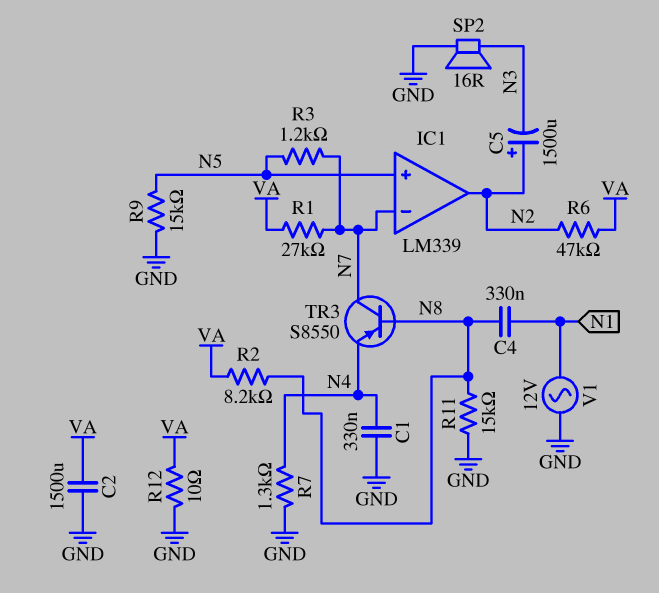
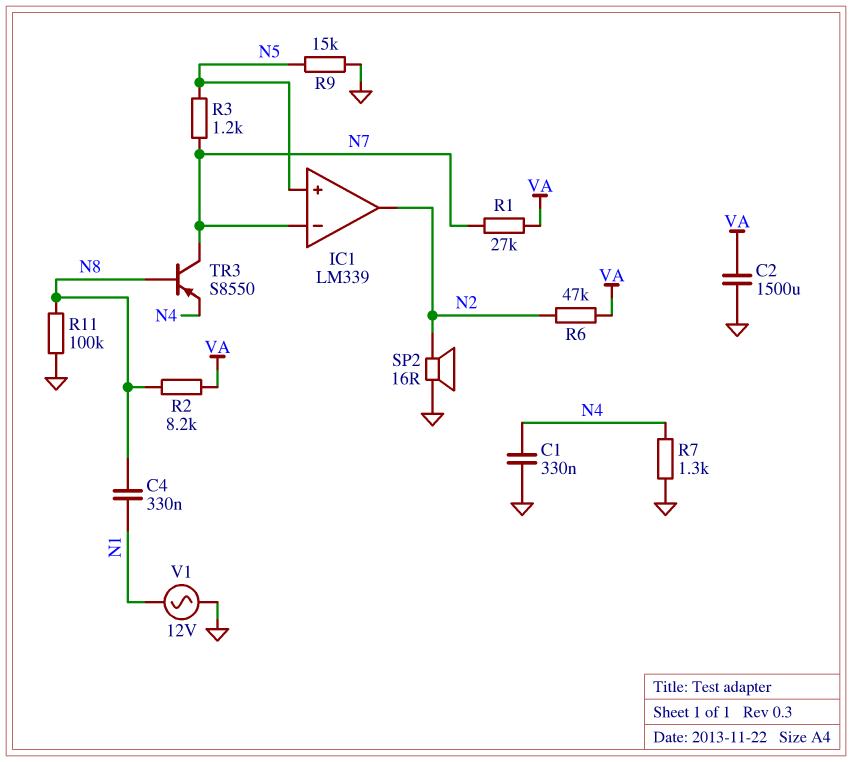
C5: 1500uF (plus N2, minus N3) -> none
R11: 15k (GND, N8) -> 100k (GND, N8)
R12: 10 (GND, VA) -> none
SP2: speaker 16R (GND, N3) -> speaker 16R (GND, N2)

